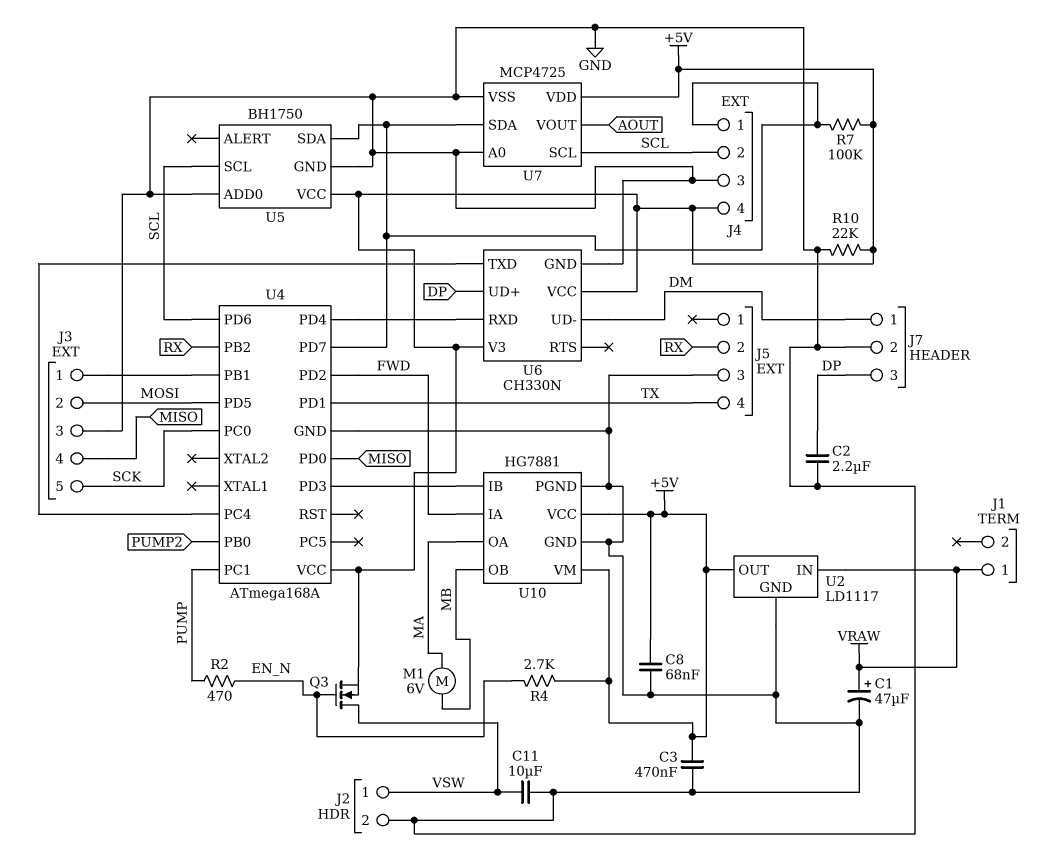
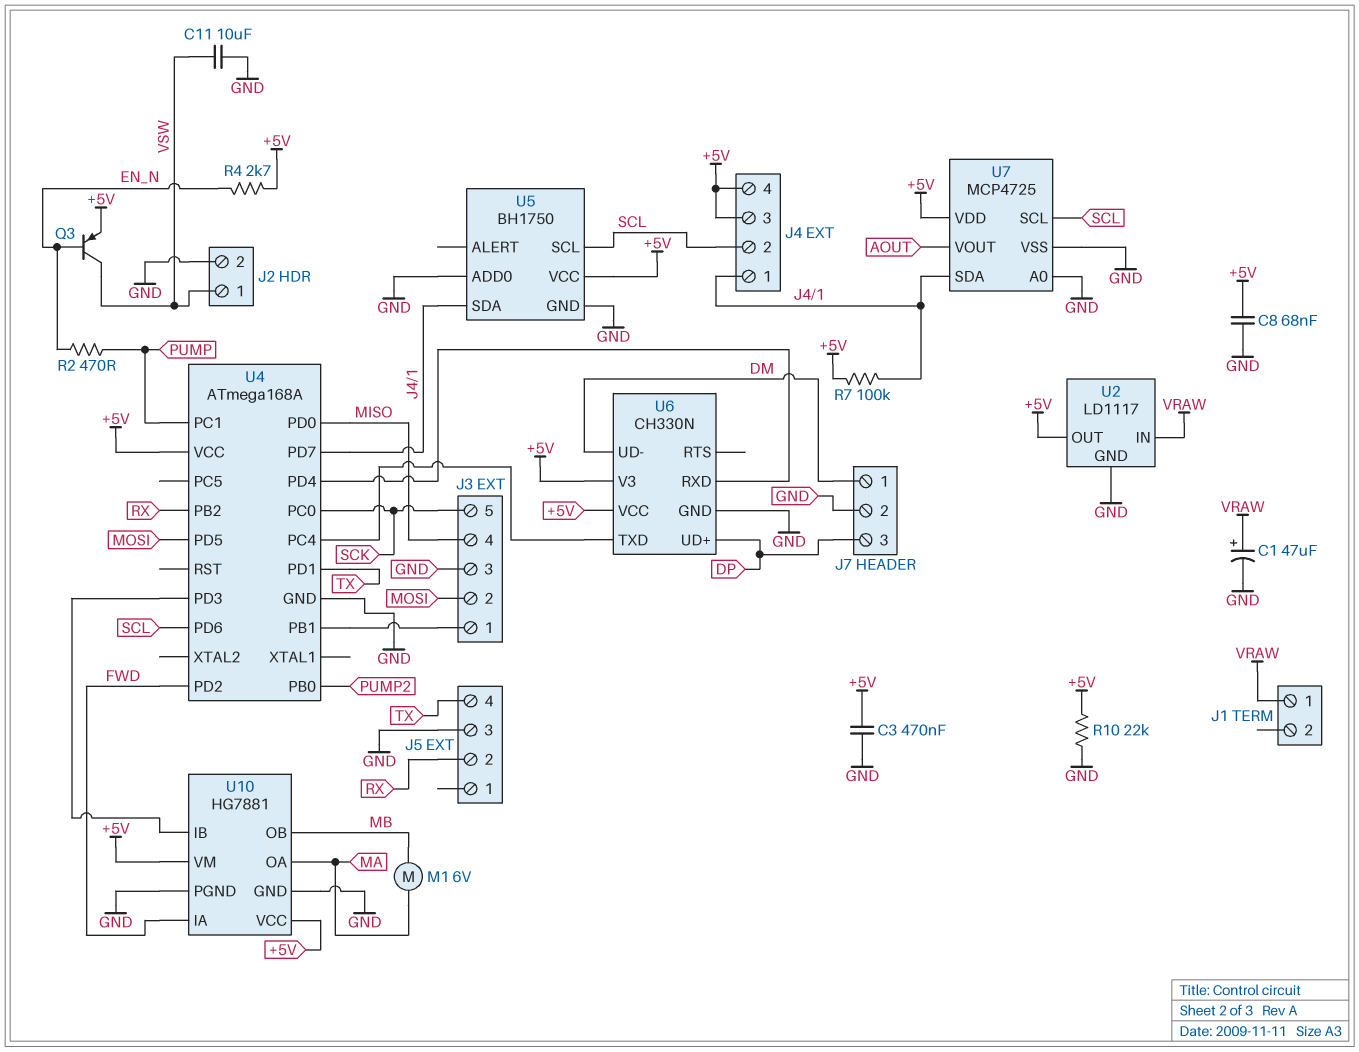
C2: 2.2uF (DP, GND) -> none
J4 pin 3: GND -> +5V
Q3: NMOS (G EN_N, D VSW, S +5V) -> PNP (B EN_N, C VSW, E +5V)

